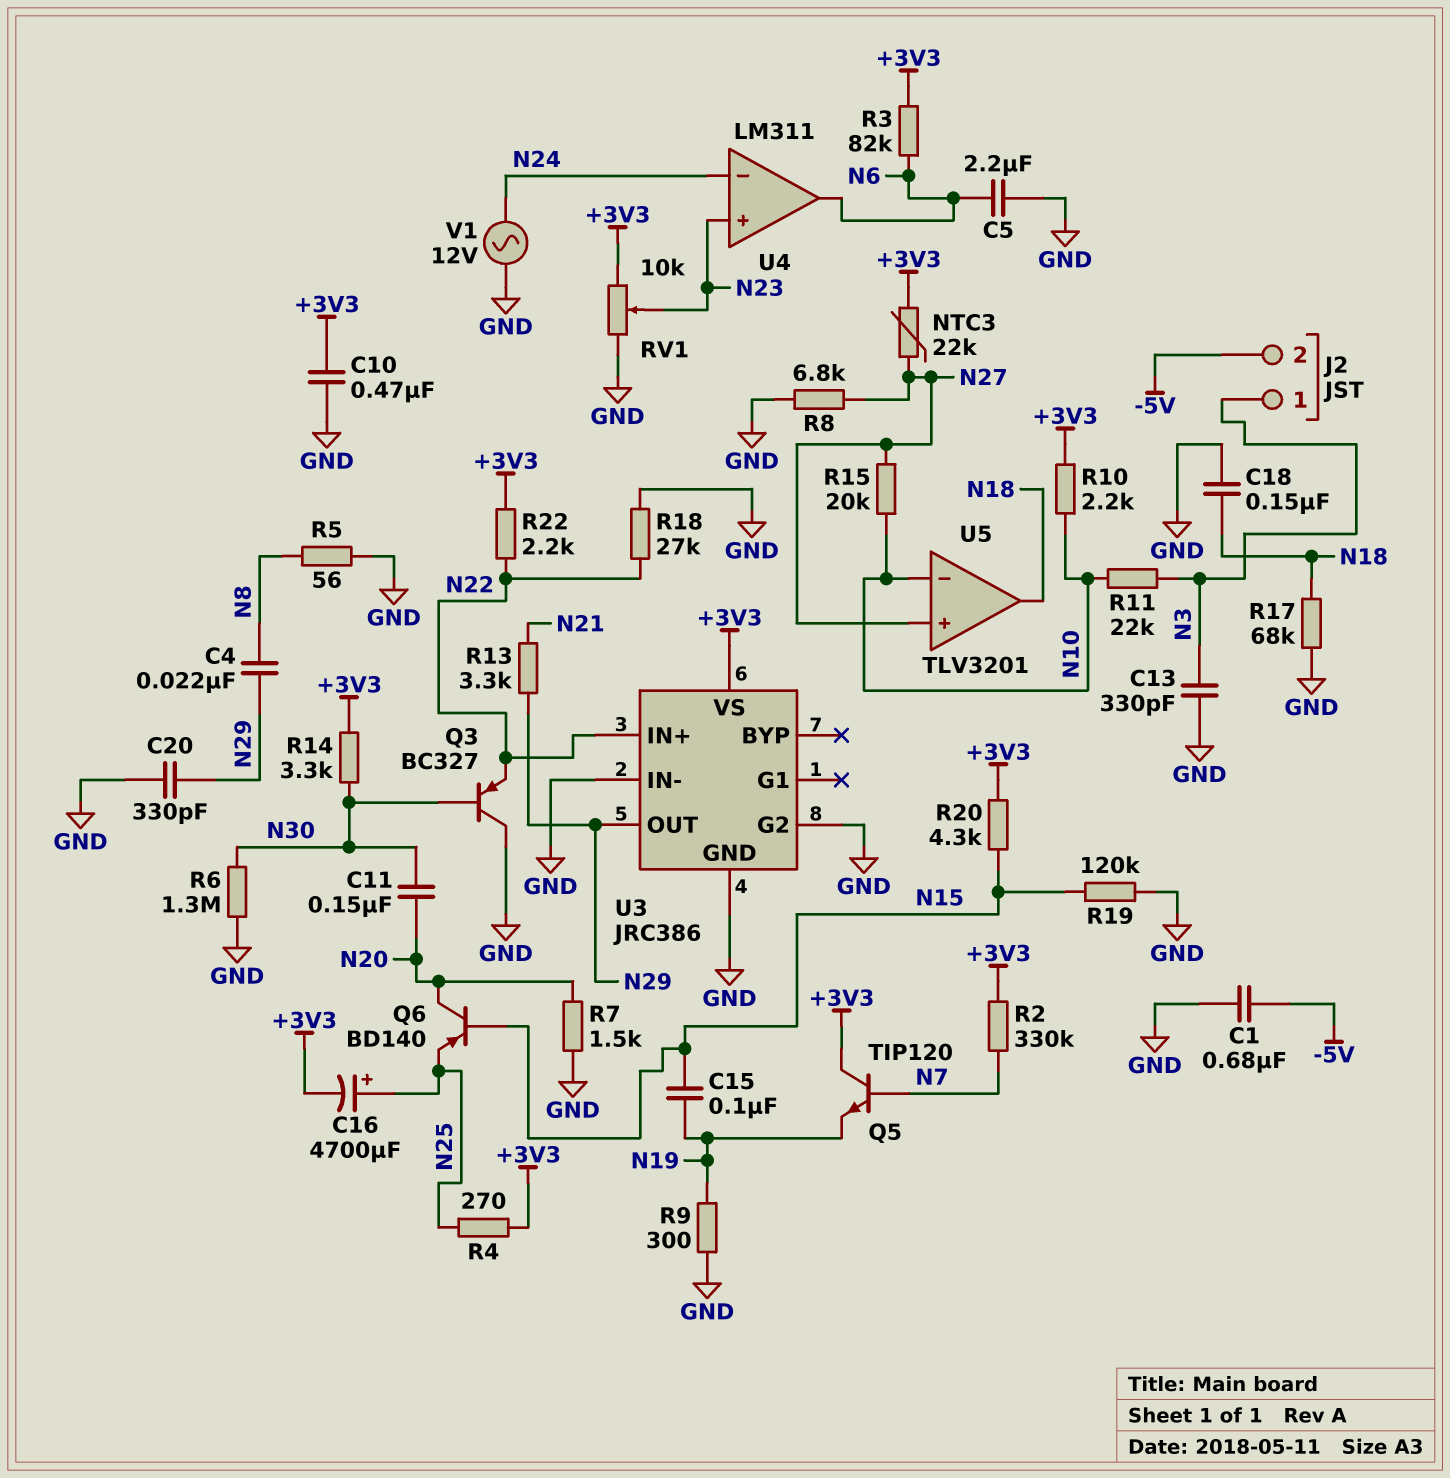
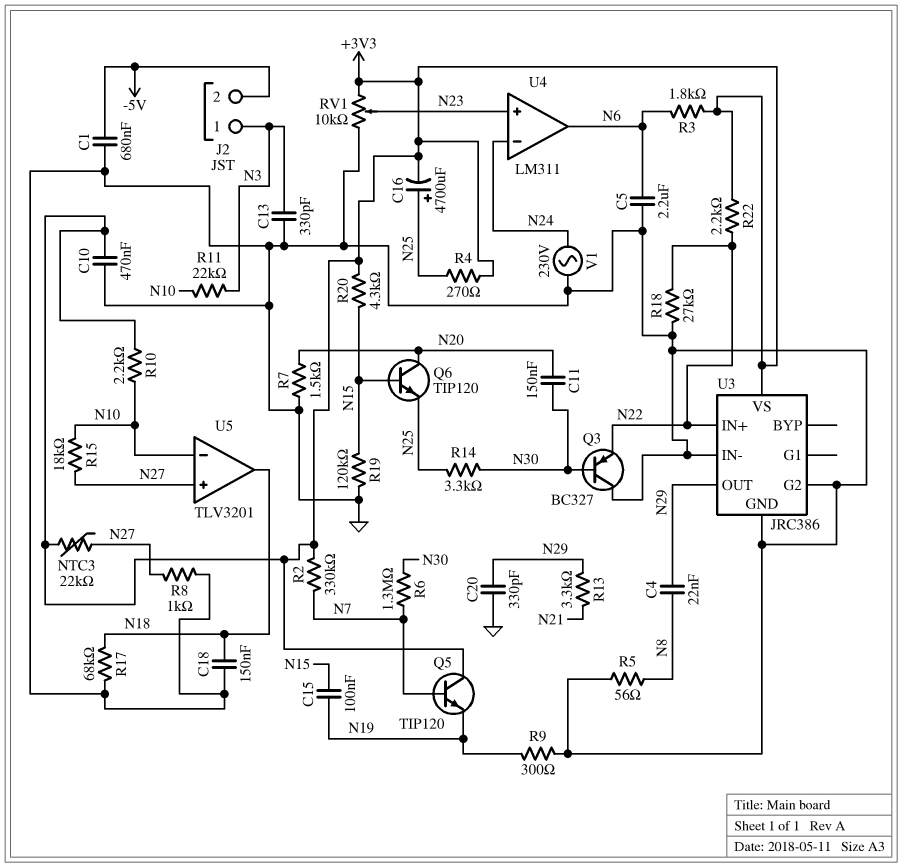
Q6: PNP BD140 (B N15, C N20, E N25) -> NPN TIP120 (B N15, C N20, E N25)
R3: 82k (+3V3, N6) -> 1.8k (+3V3, N6)
R6: 1.3M (GND, N30) -> 1.3M (N7, N30)
R8: 6.8k (GND, N27) -> 1k (GND, N27)
R14: 3.3k (+3V3, N30) -> 3.3k (N25, N30)
R15: 20k (N10, N27) -> 18k (N10, N27)
V1: AC 12V (GND, N24) -> AC 230V (GND, N24)

